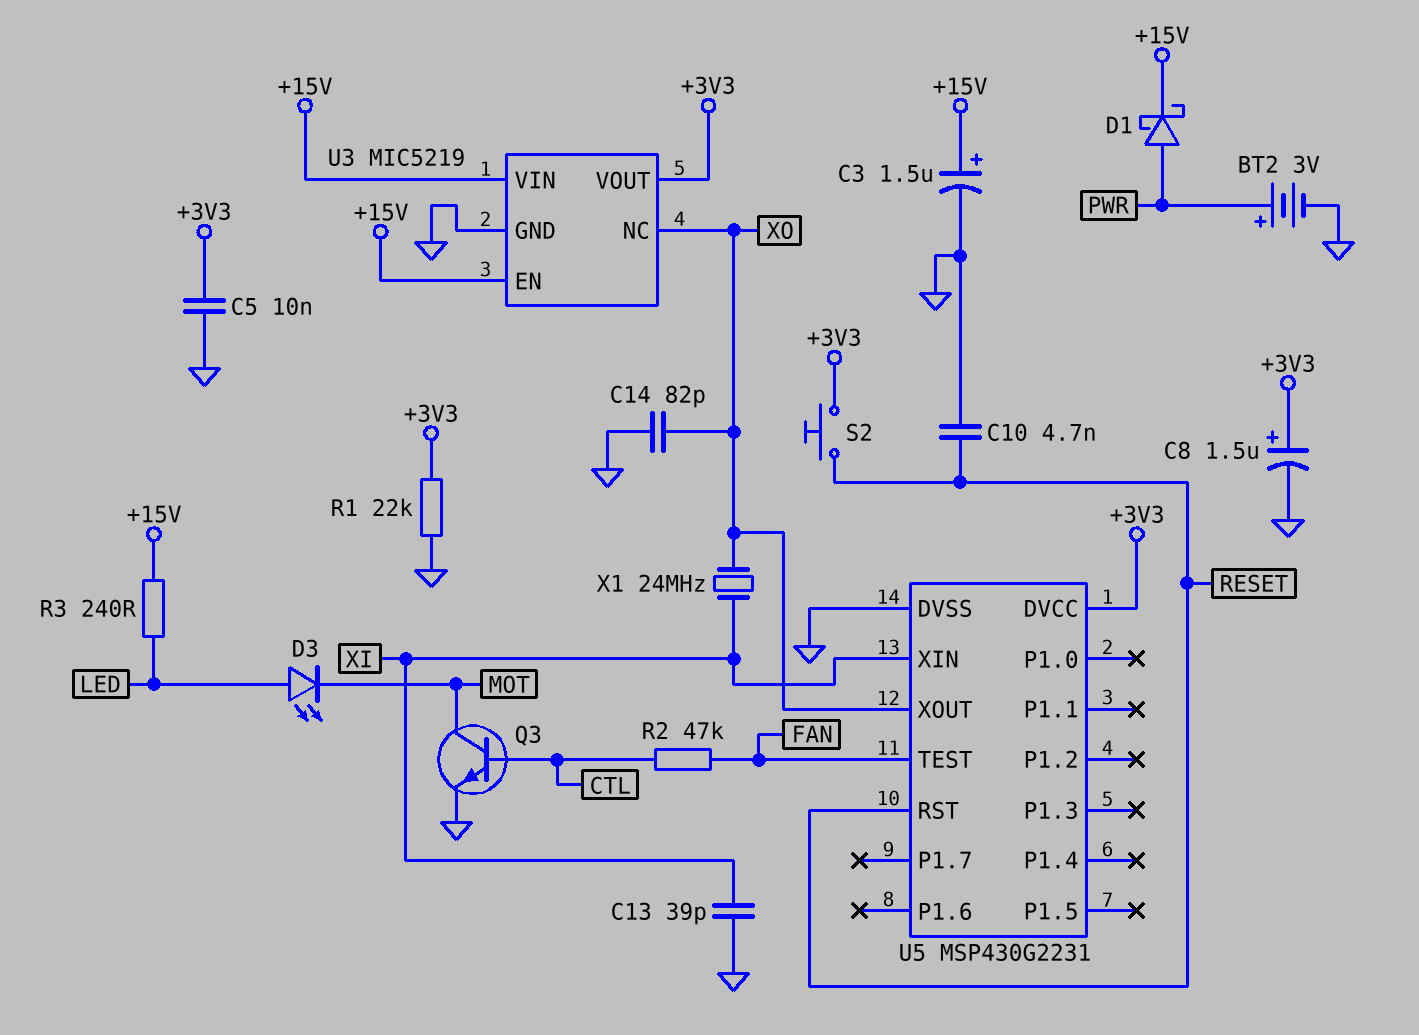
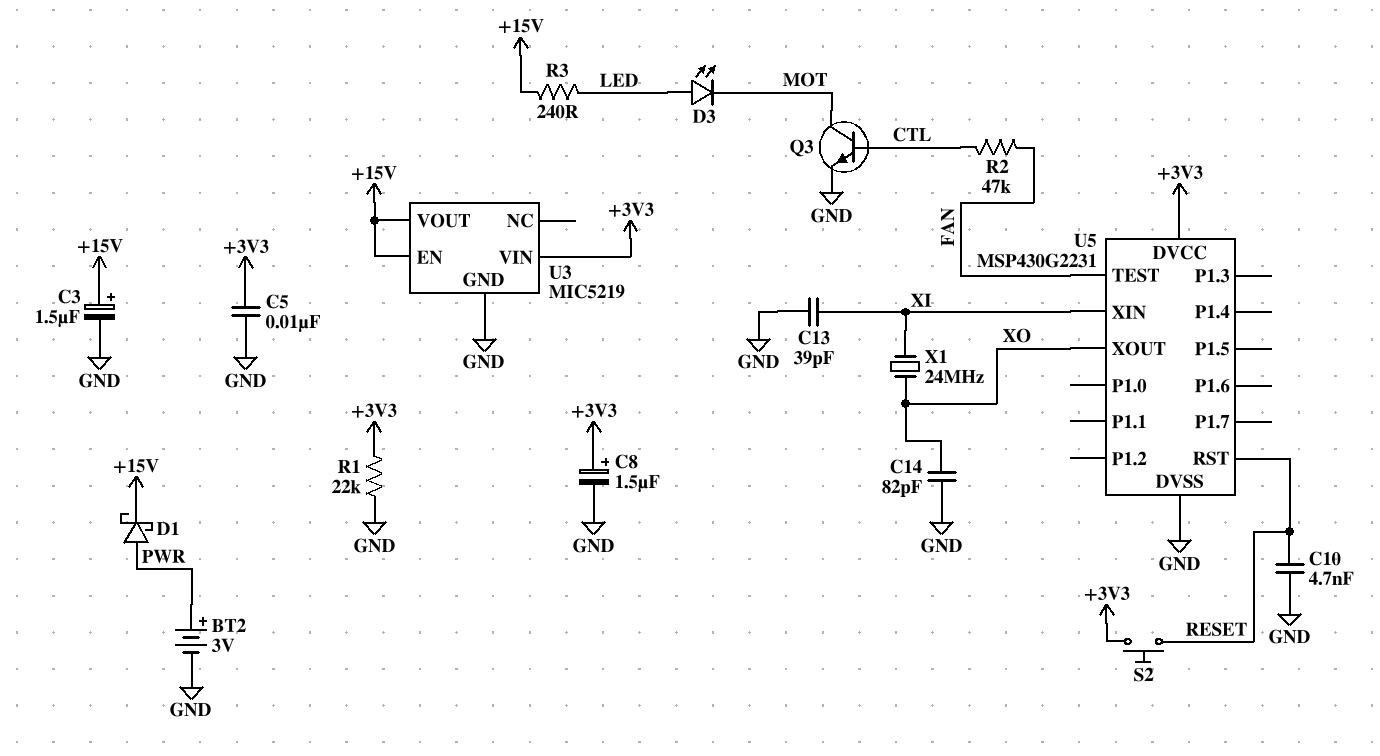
U3 pin NC: XO -> none
U3 pin VIN: +15V -> +3V3
U3 pin VOUT: +3V3 -> +15V

